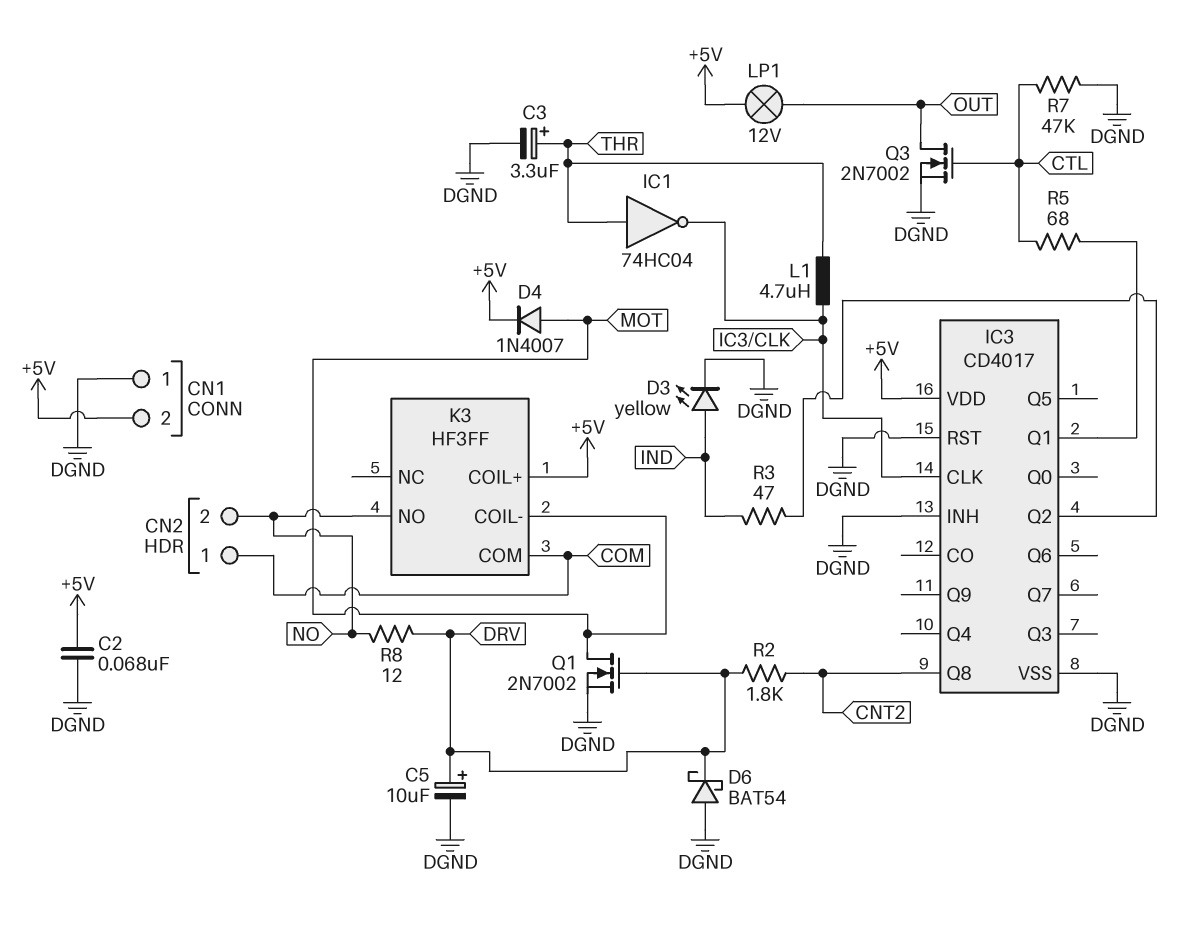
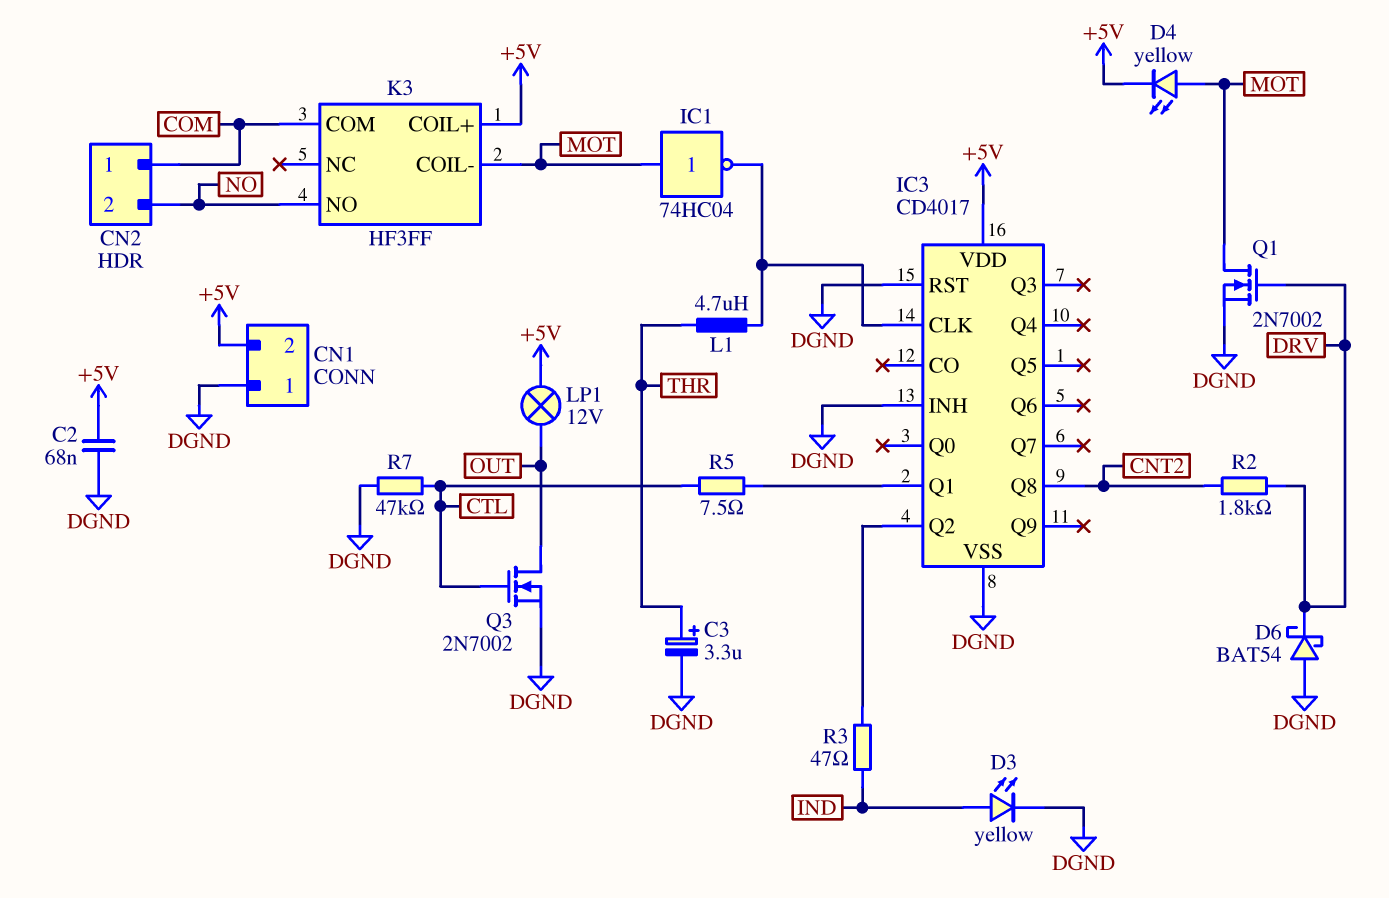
C5: 10uF (plus DRV, minus DGND) -> none
D4: diode 1N4007 (A MOT, K +5V) -> LED yellow (A MOT, K +5V)
IC1: NOT 74HC04 (in THR, out IC3/CLK) -> NOT 74HC04 (in MOT, out IC3/CLK)
R5: 68 (CTL, IC3/Q1) -> 7.5 (CTL, IC3/Q1)
R8: 12 (DRV, NO) -> none

